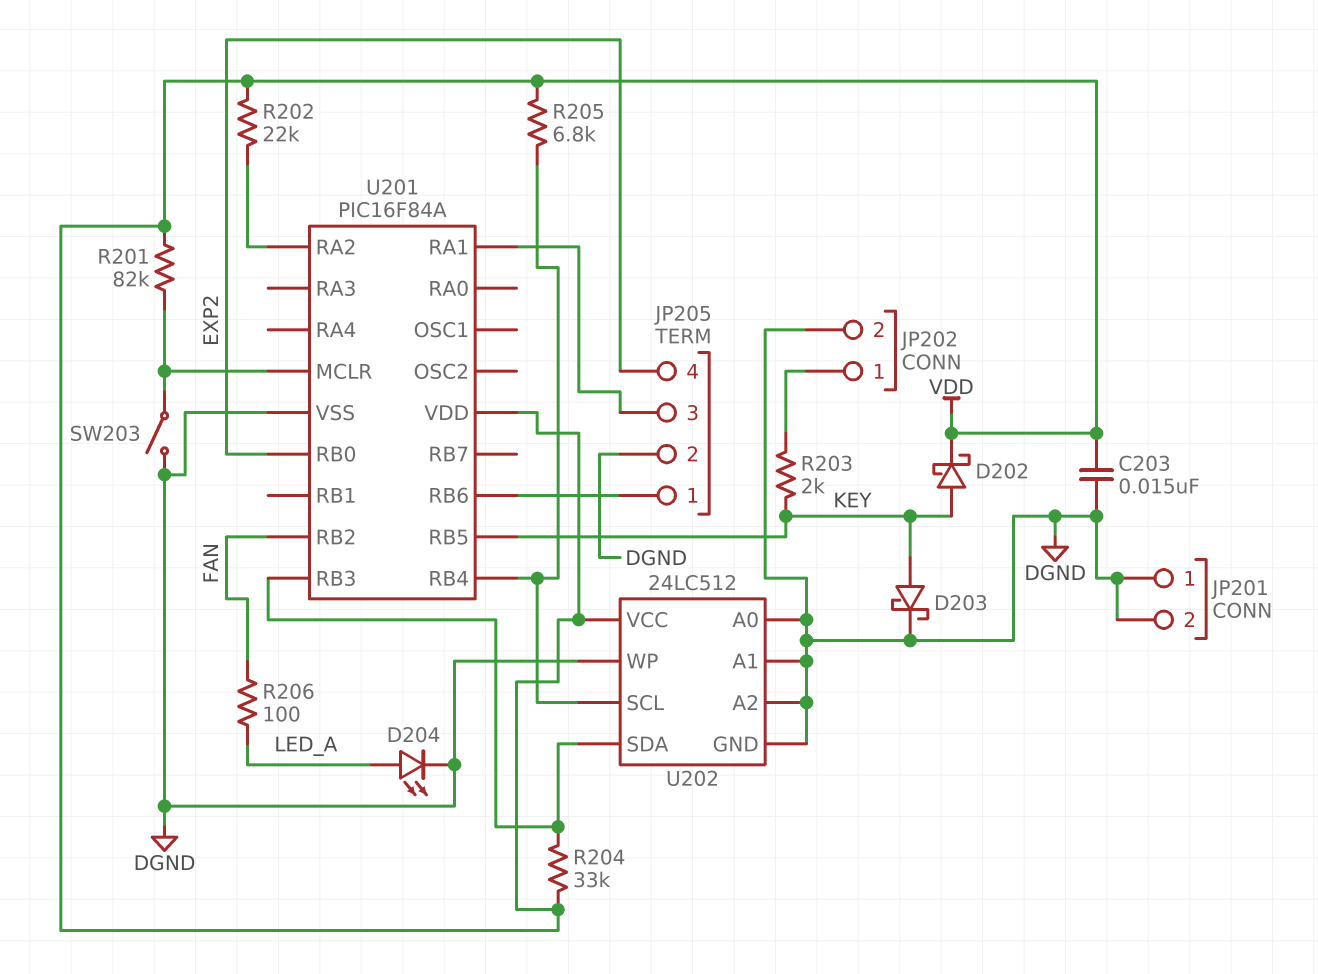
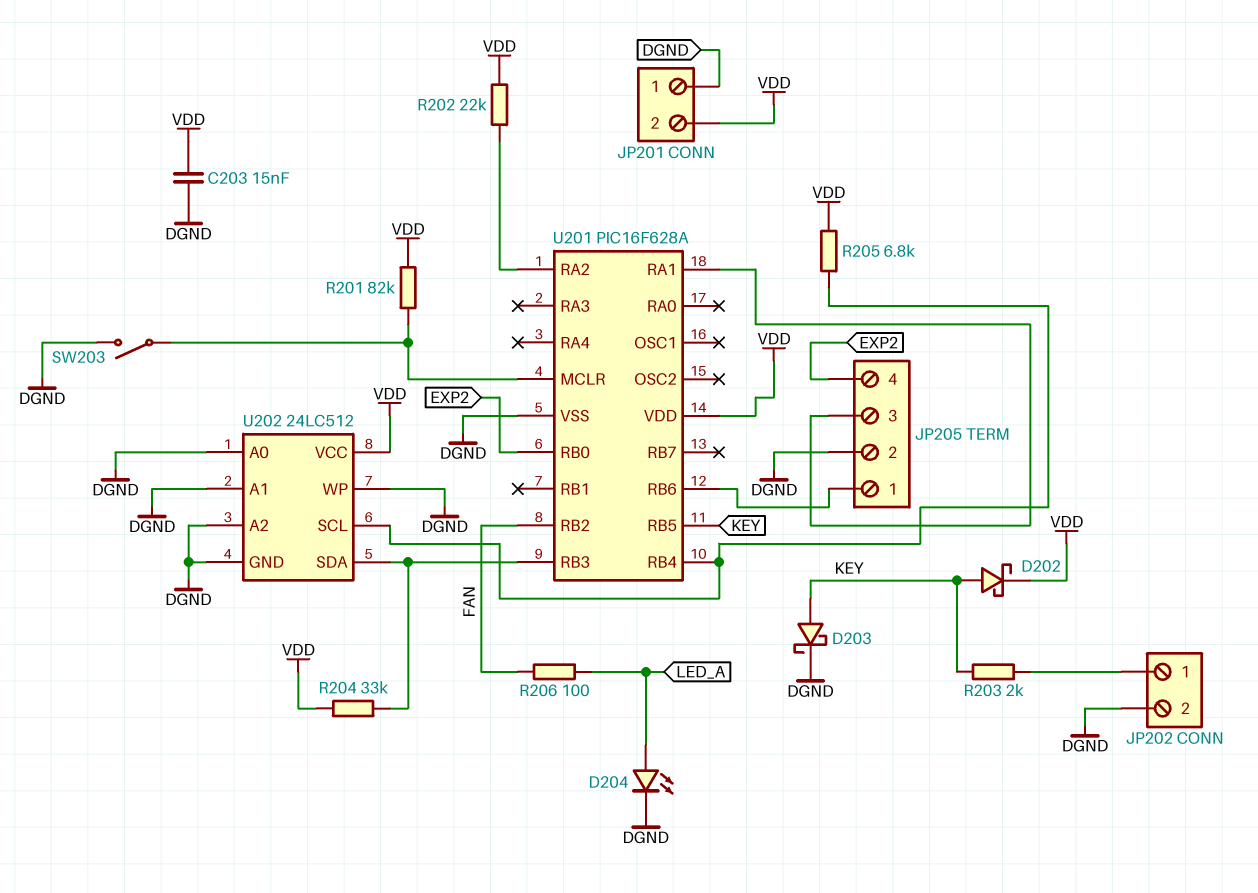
JP201 pin 2: DGND -> VDD
U201: PIC16F84A -> PIC16F628A

